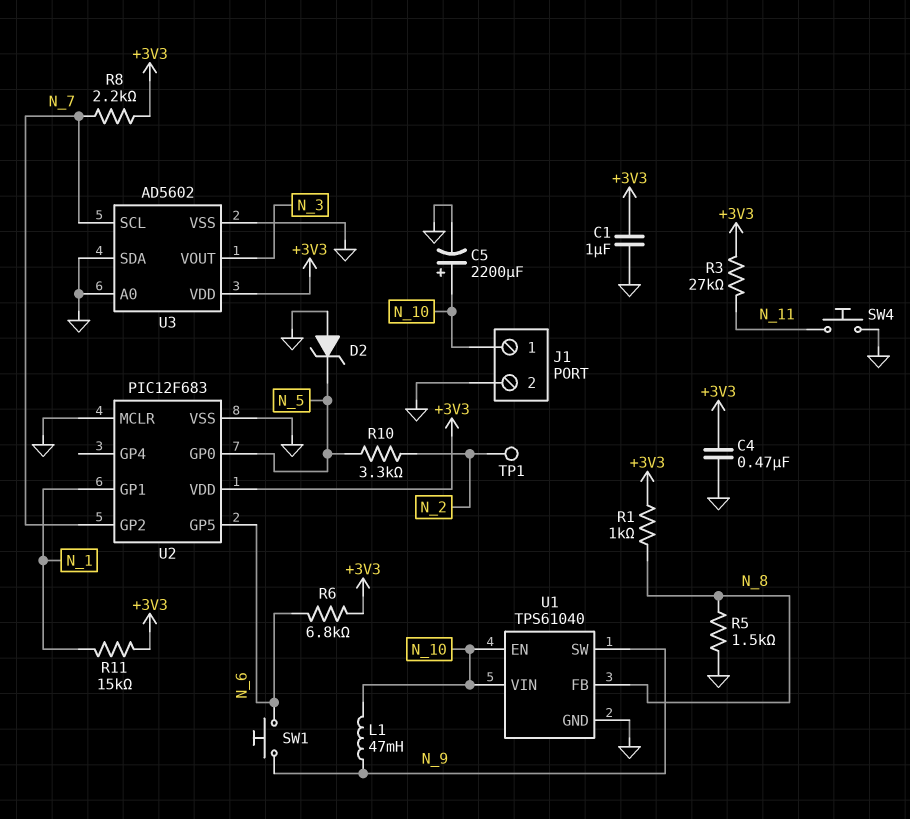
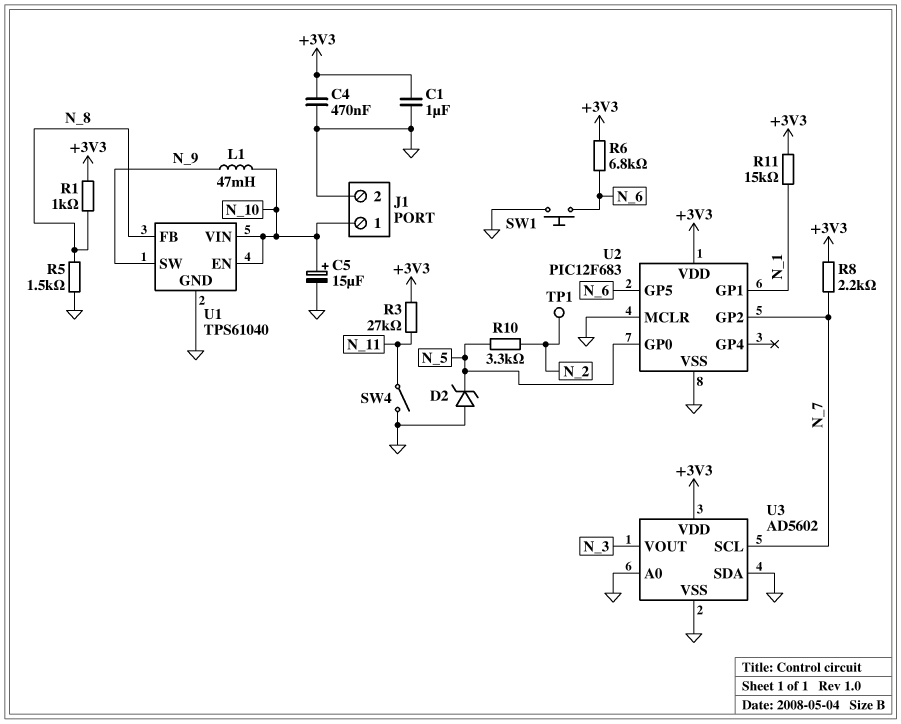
C5: 2200uF (plus N_10, minus GND) -> 15uF (plus N_10, minus GND)
SW1: button (N_6, N_9) -> button (GND, N_6)
SW4: button (GND, N_11) -> switch (GND, N_11)

